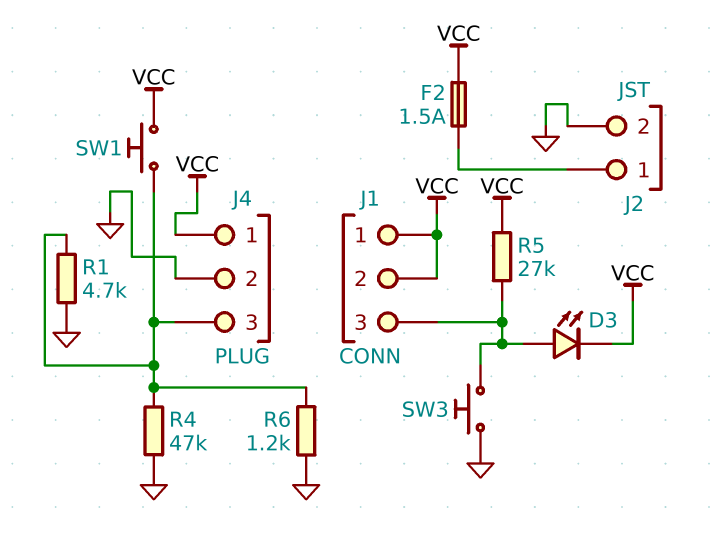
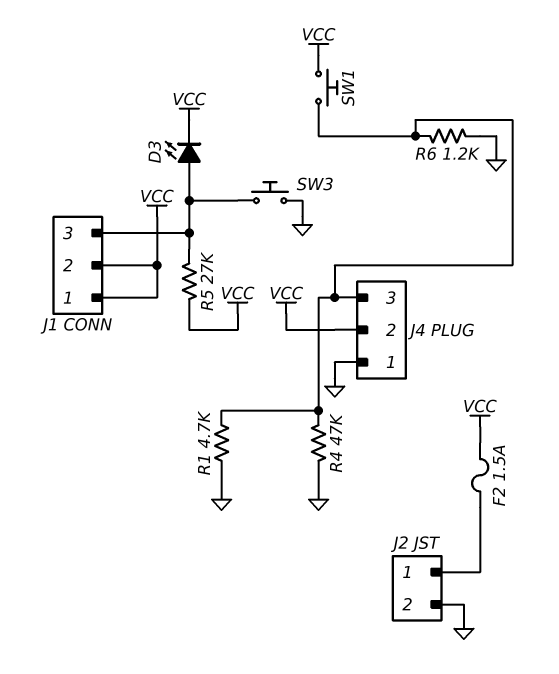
J4 pin 1: VCC -> GND
J4 pin 2: GND -> VCC

